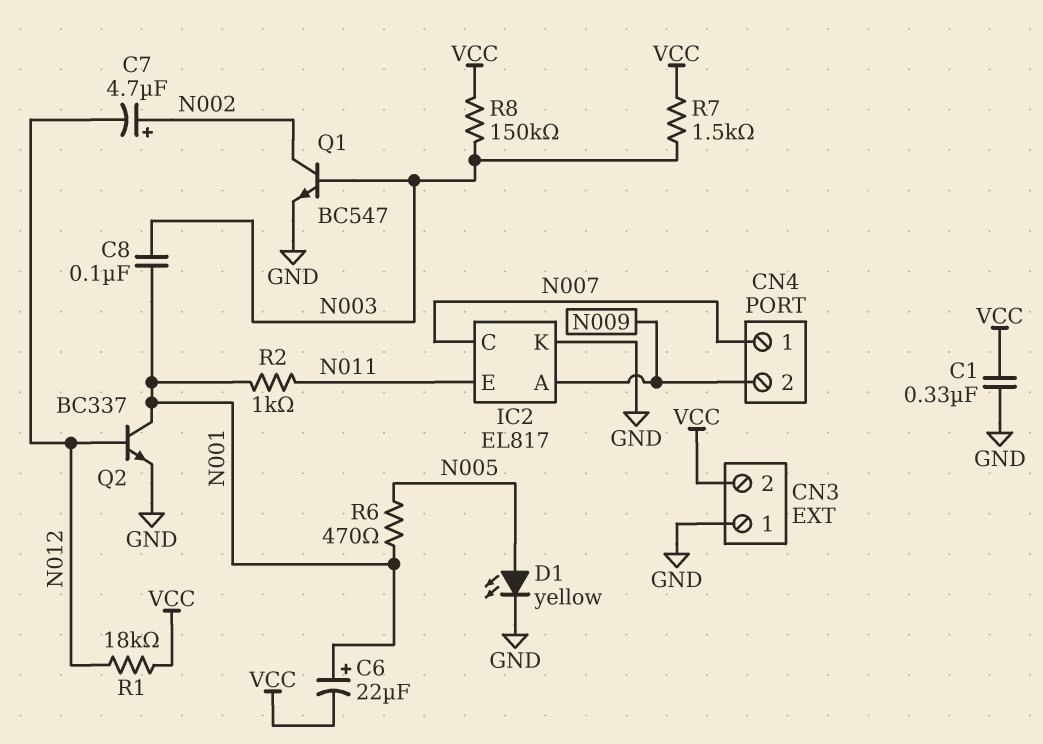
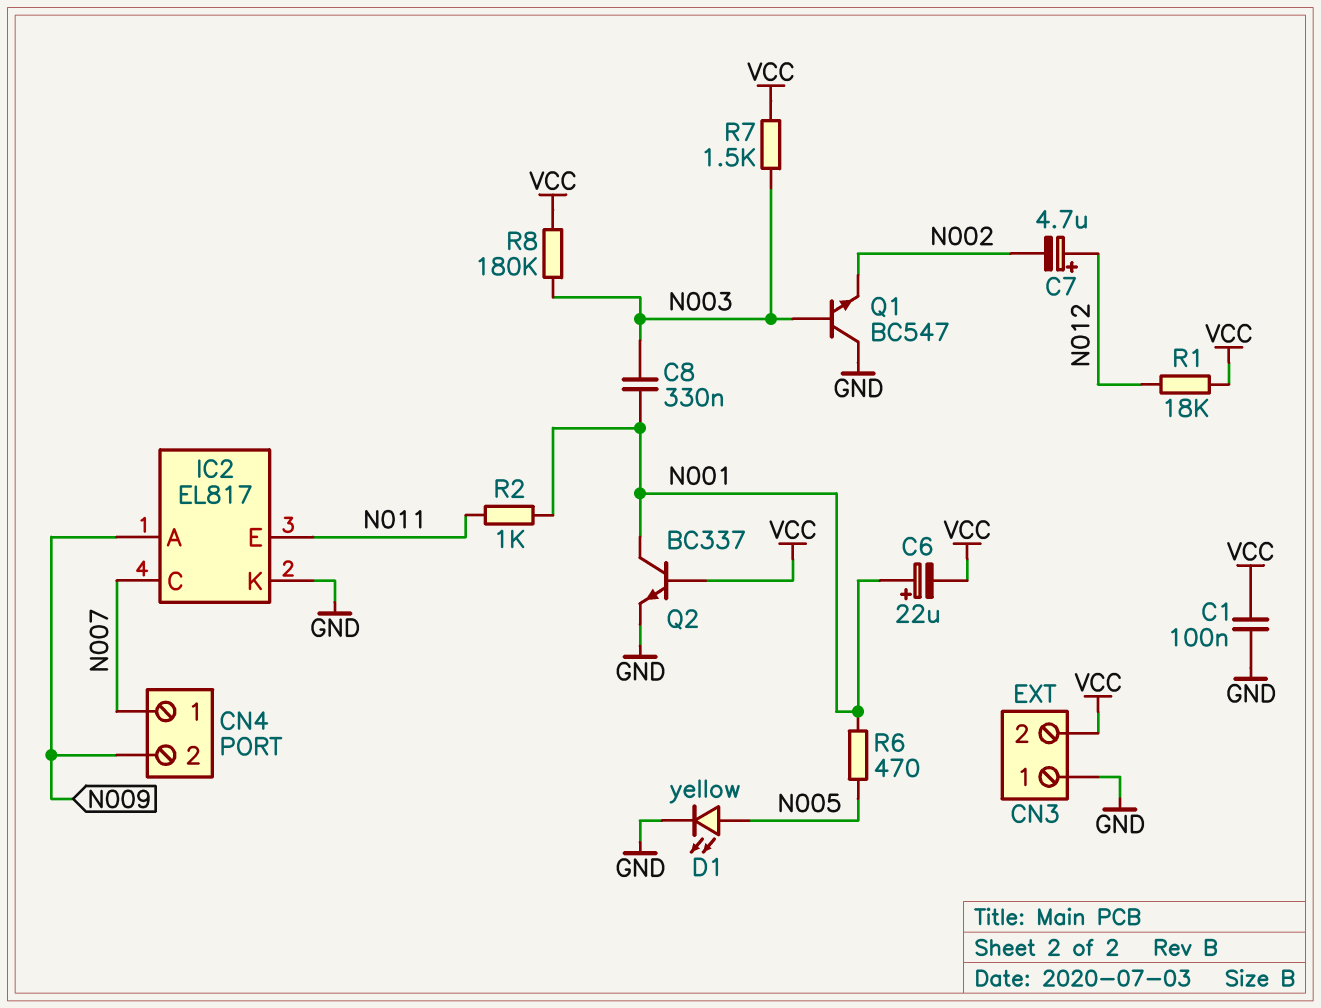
C1: 330nF (GND, VCC) -> 100nF (GND, VCC)
C7: 4.7uF (plus N002, minus N012) -> 4.7uF (plus N012, minus N002)
C8: 100nF (N001, N003) -> 330nF (N001, N003)
Q1: NPN BC547 (B N003, C N002, E GND) -> NPN BC547 (B N003, C GND, E N002)
Q2: NPN BC337 (B N012, C N001, E GND) -> NPN BC337 (B VCC, C N001, E GND)
R8: 150k (N003, VCC) -> 180k (N003, VCC)

